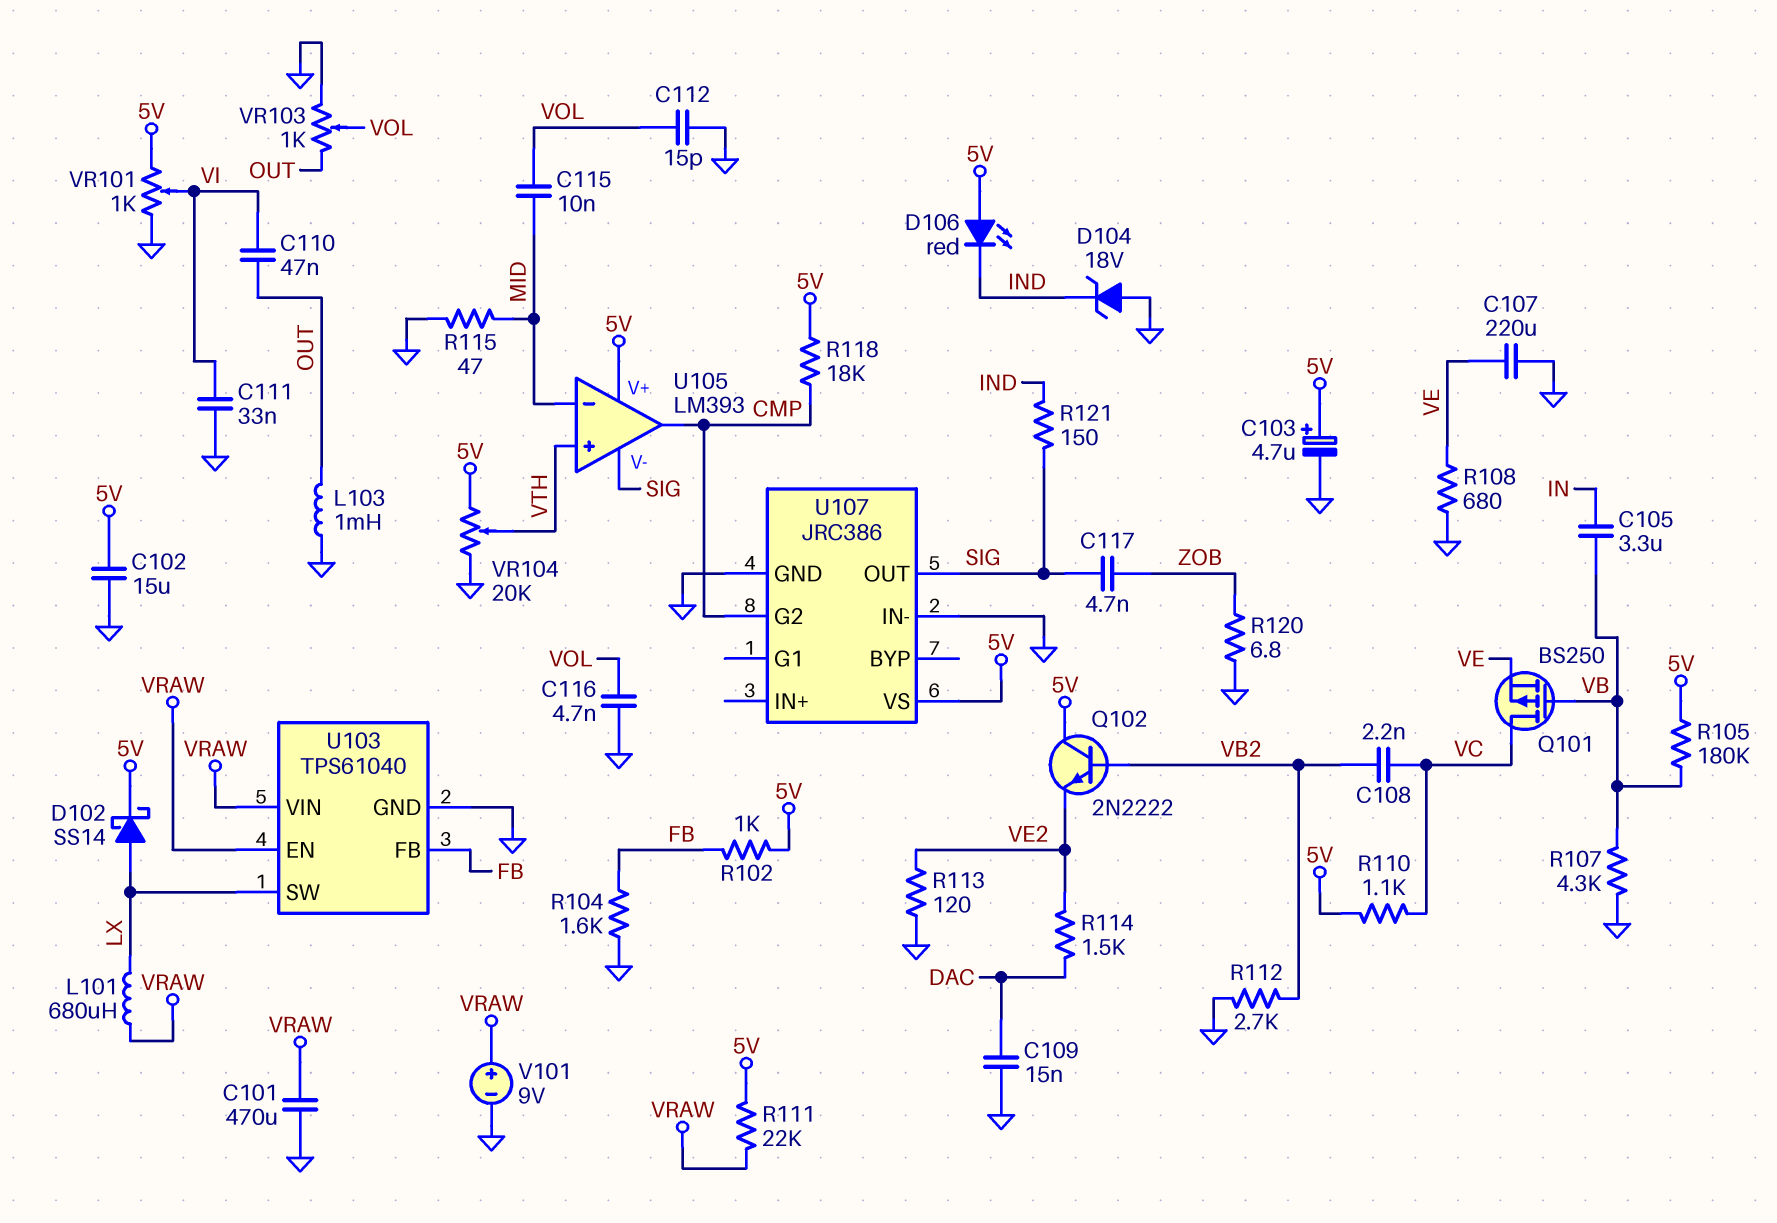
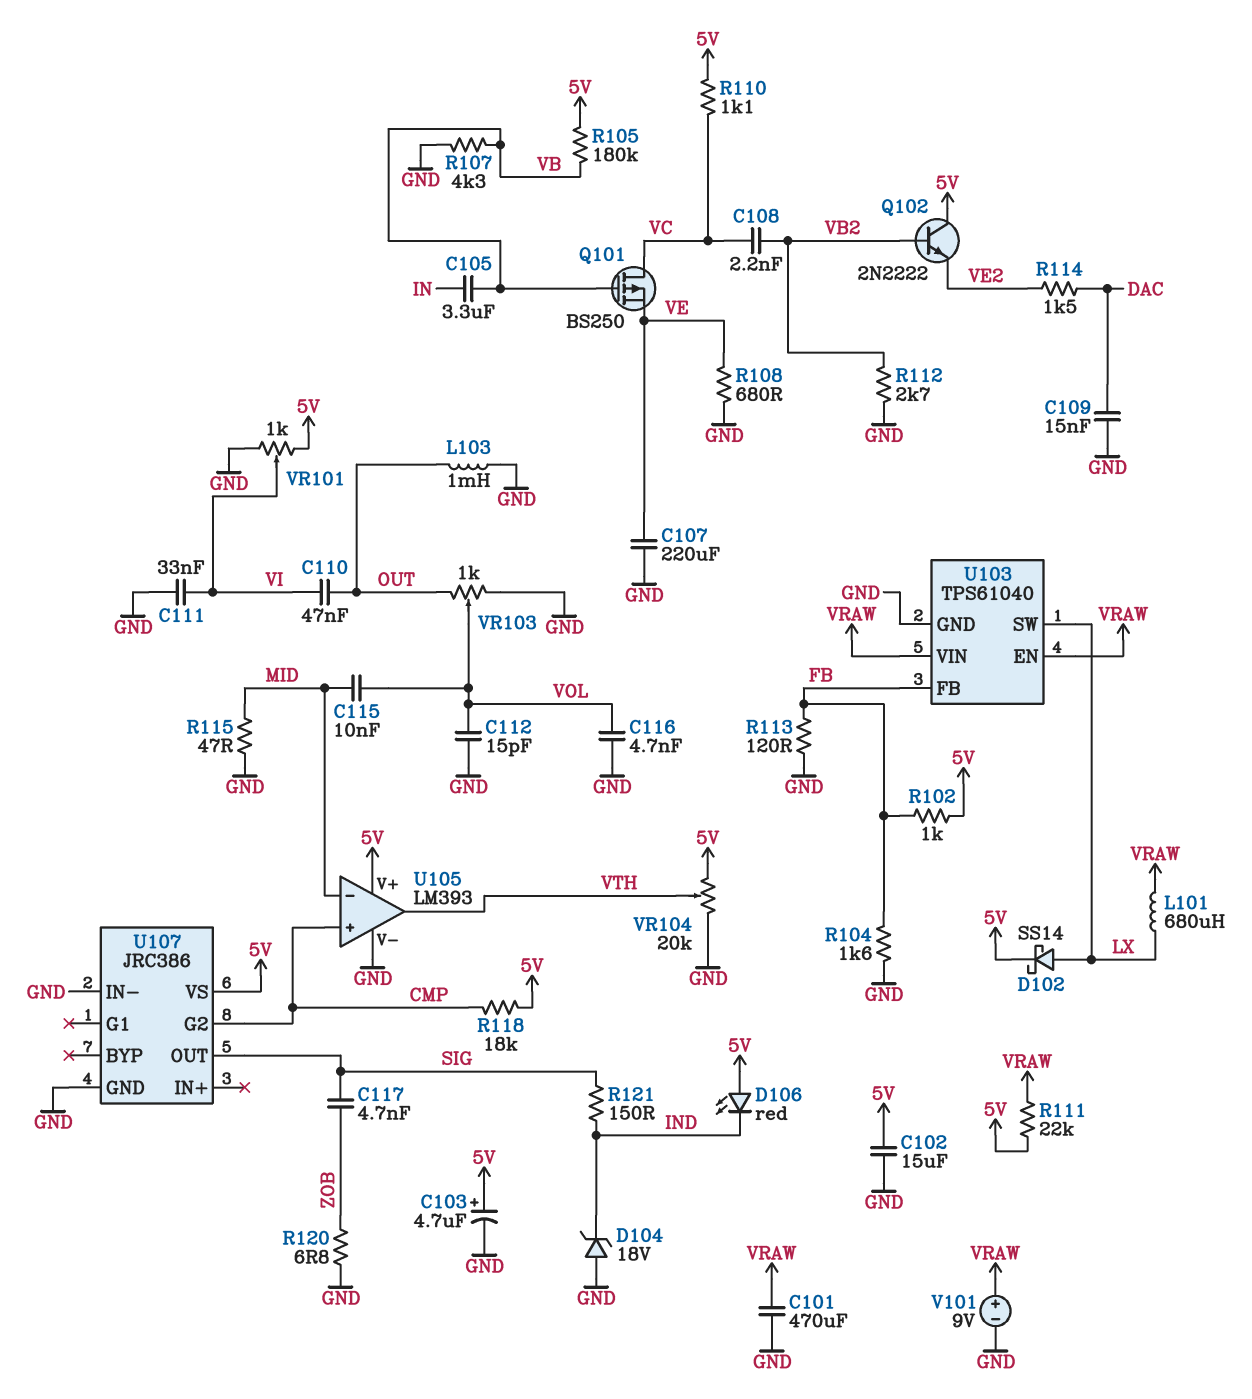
R113: 120 (GND, VE2) -> 120 (FB, GND)
U105 pin V-: SIG -> GND
U105 pin in+: VTH -> CMP
U105 pin out: CMP -> VTH

